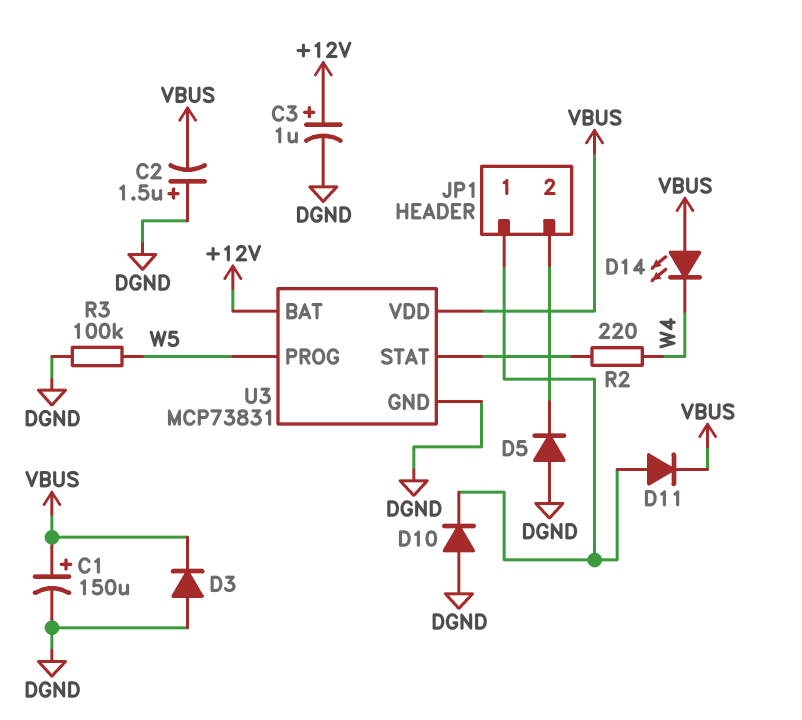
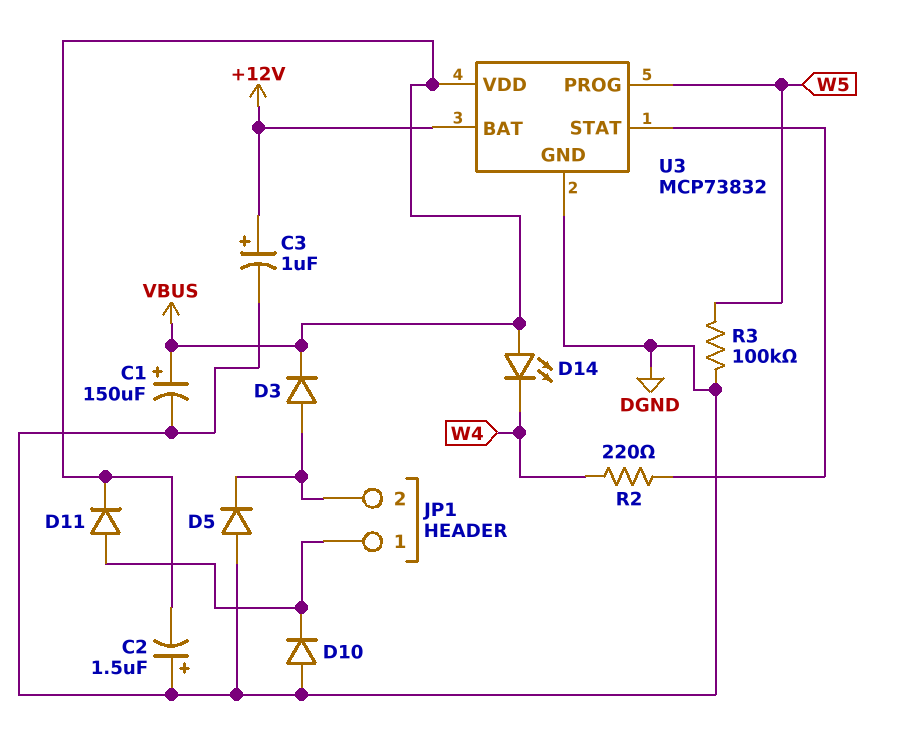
D3: diode (A DGND, K VBUS) -> diode (A JP1/2, K VBUS)
U3: MCP73831 -> MCP73832

